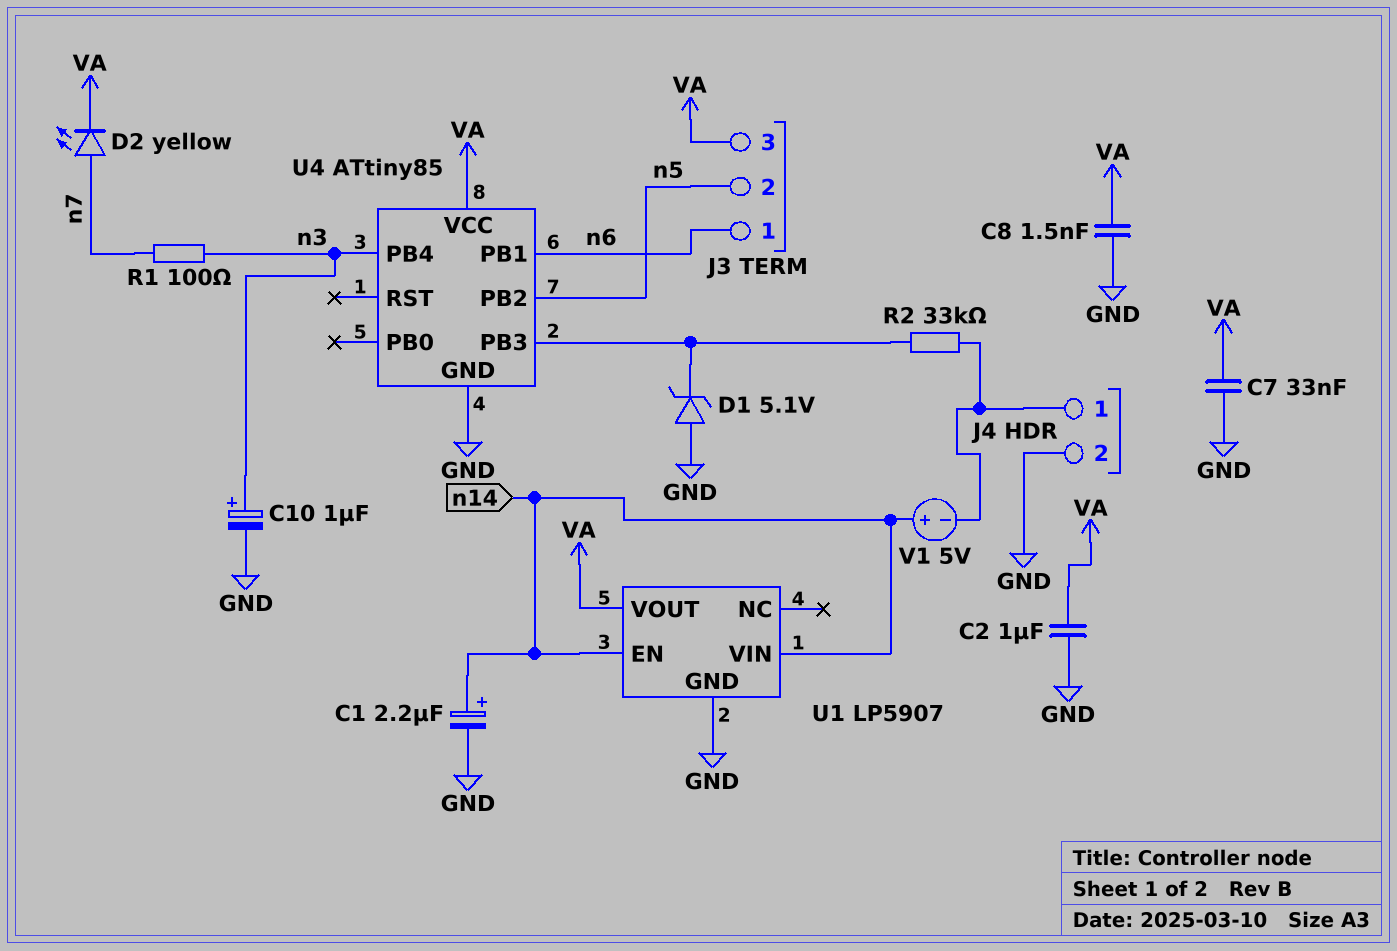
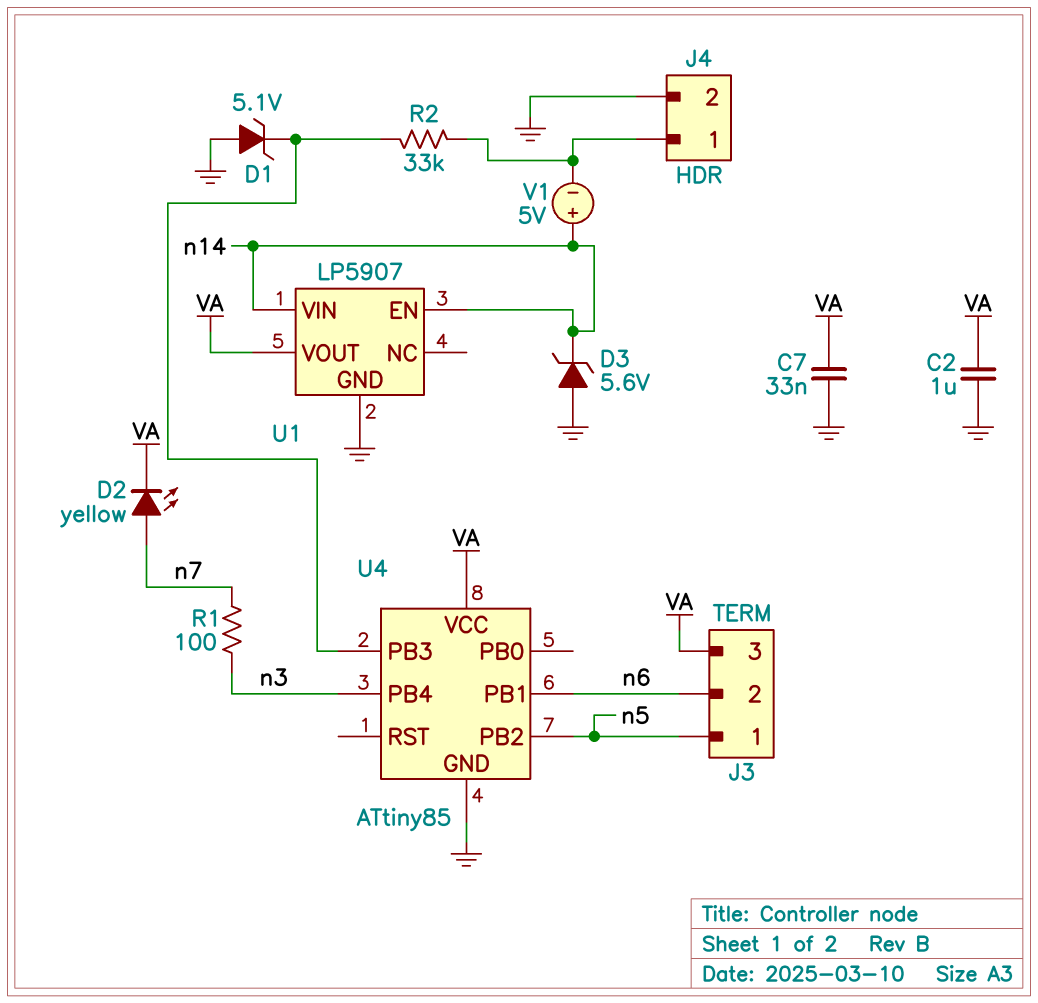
C1: 2.2uF (plus n14, minus GND) -> none
C8: 1.5nF (GND, VA) -> none
C10: 1uF (plus n3, minus GND) -> none
D3: none -> zener 5.6V (A GND, K n14)
J3 pin 1: n6 -> n5
J3 pin 2: n5 -> n6

